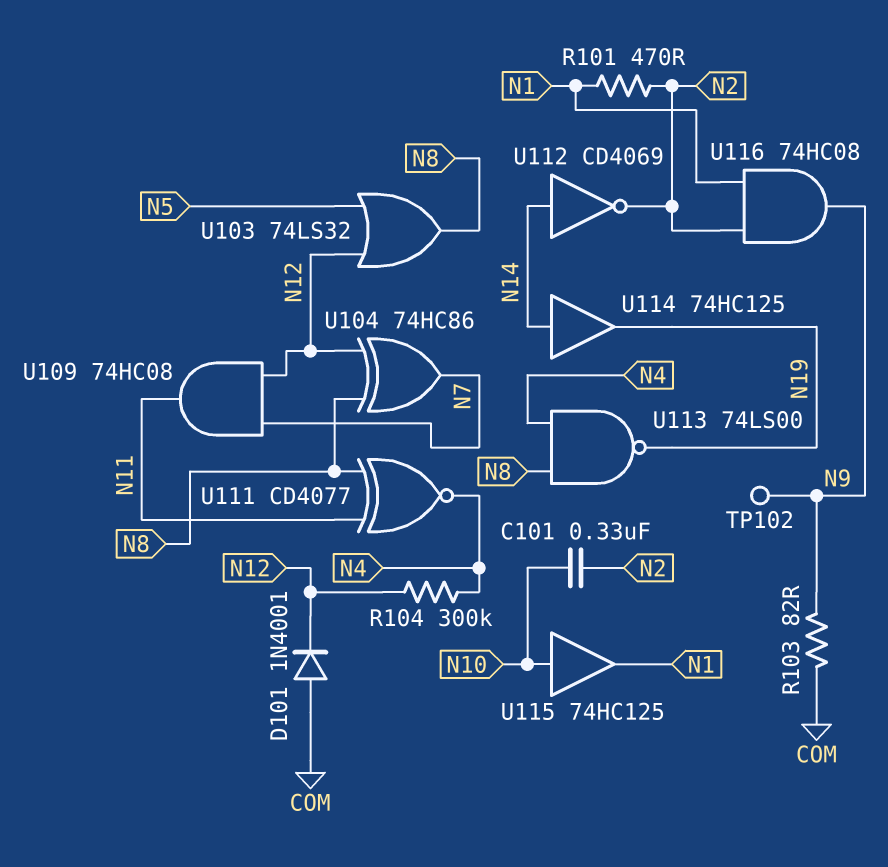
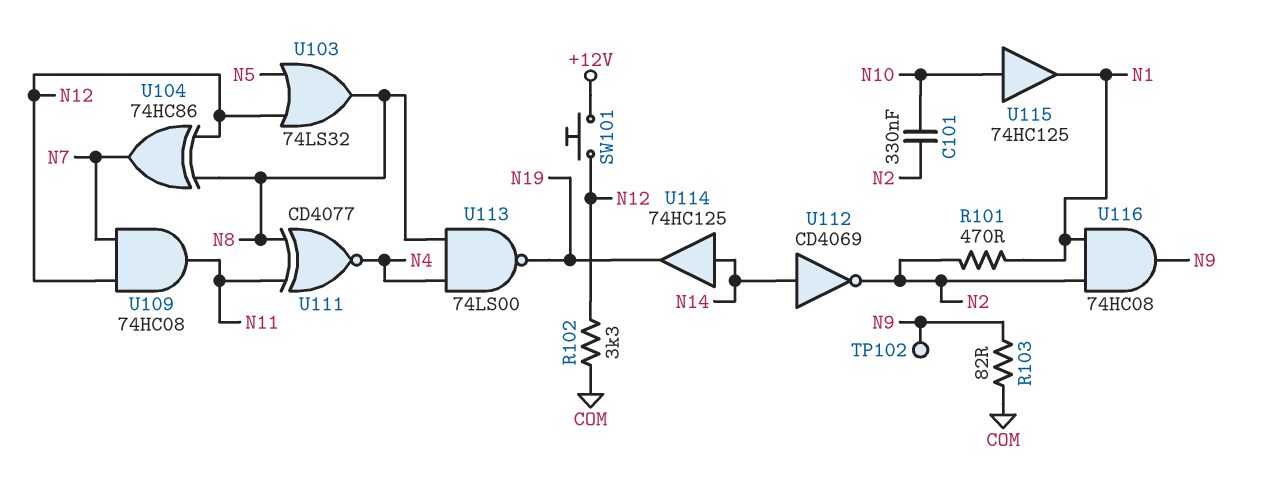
D101: diode 1N4001 (A COM, K N12) -> none
R102: none -> 3.3k (COM, N12)
R104: 300k (N4, N12) -> none
SW101: none -> button (+12V, N12)

